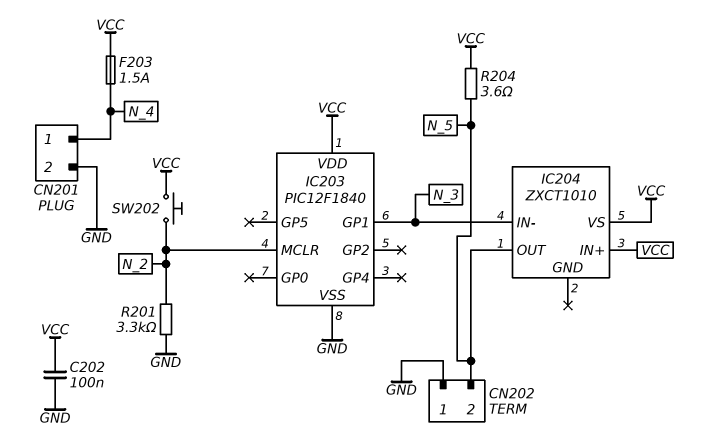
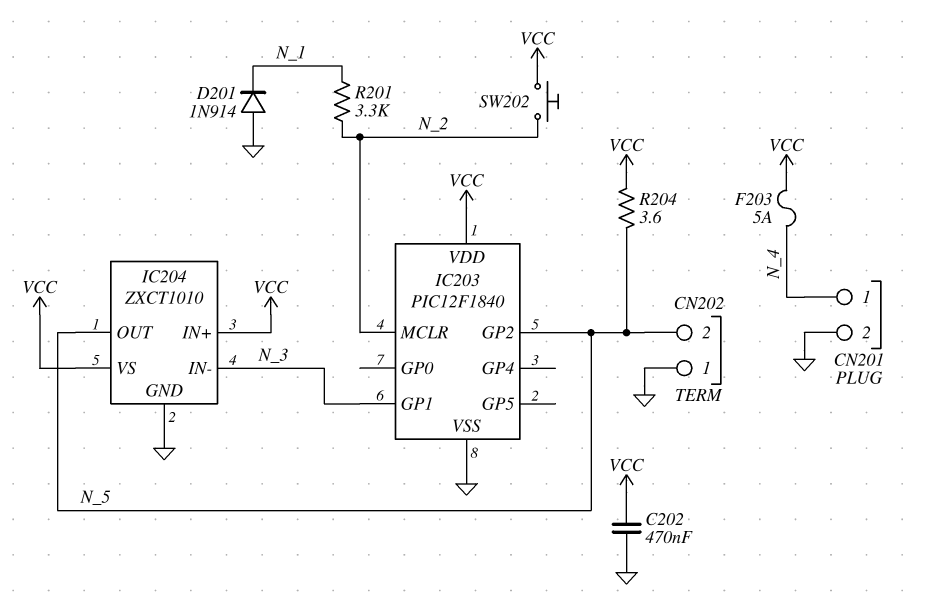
C202: 100nF (GND, VCC) -> 470nF (GND, VCC)
D201: none -> diode 1N914 (A GND, K N_1)
F203: 1.5A (N_4, VCC) -> 5A (N_4, VCC)
IC203 pin GP2: none -> N_5
IC204 pin GND: none -> GND
R201: 3.3k (GND, N_2) -> 3.3k (N_1, N_2)

